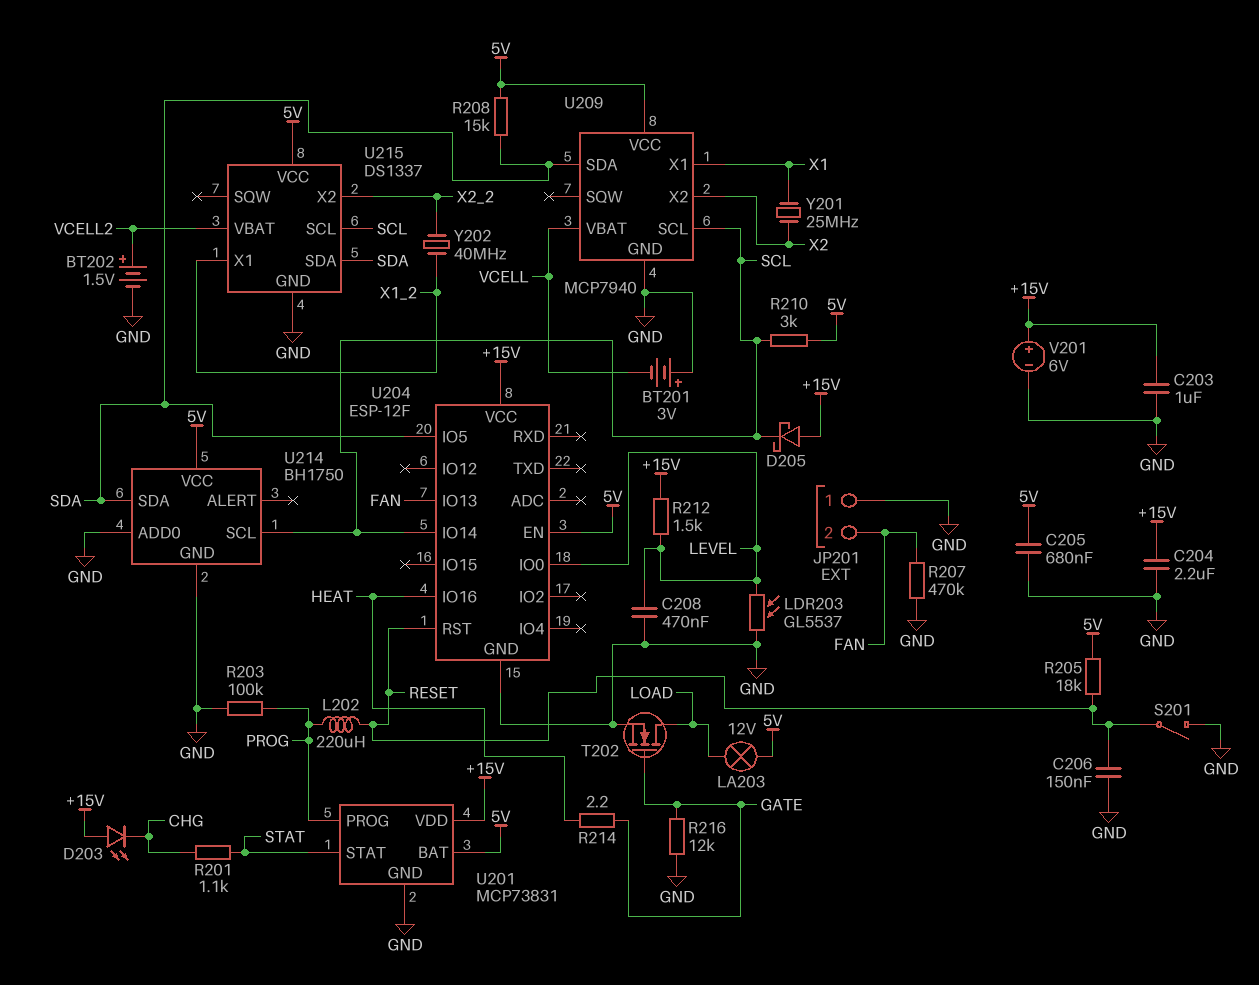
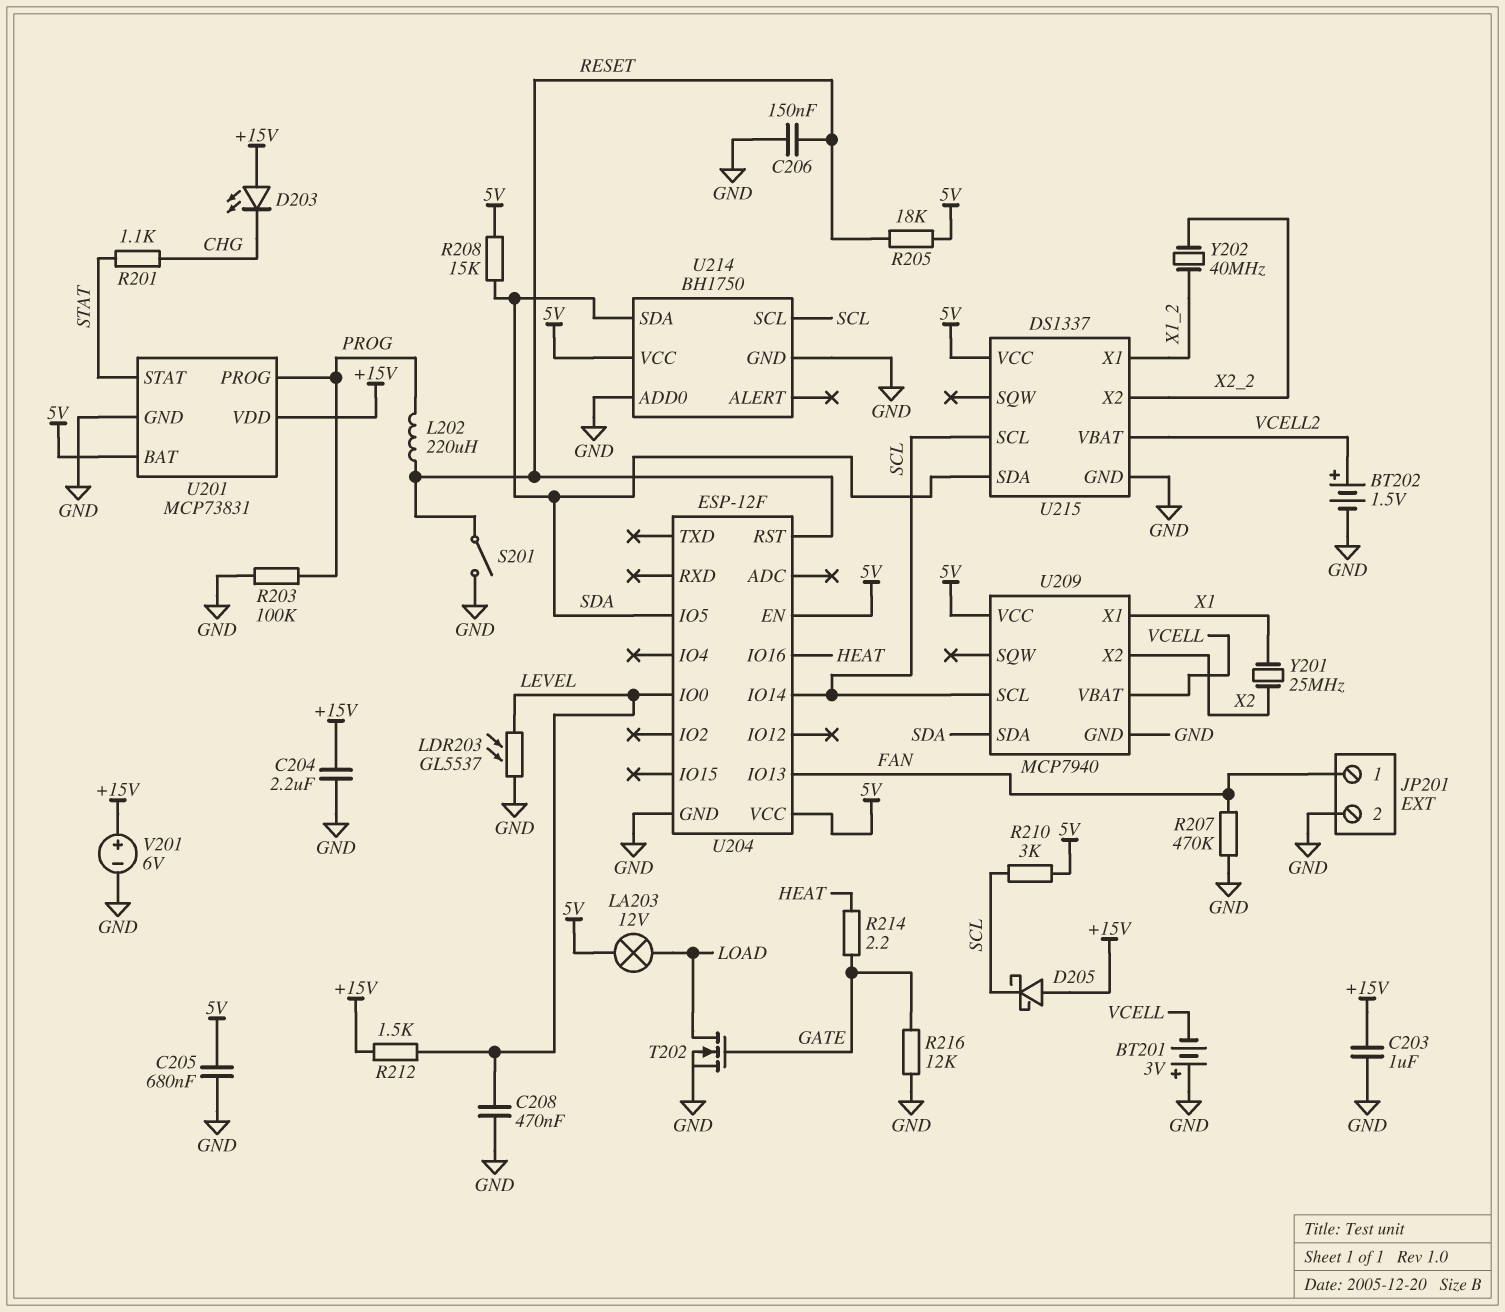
JP201 pin 1: GND -> FAN
JP201 pin 2: FAN -> GND
U204 pin VCC: +15V -> 5V

